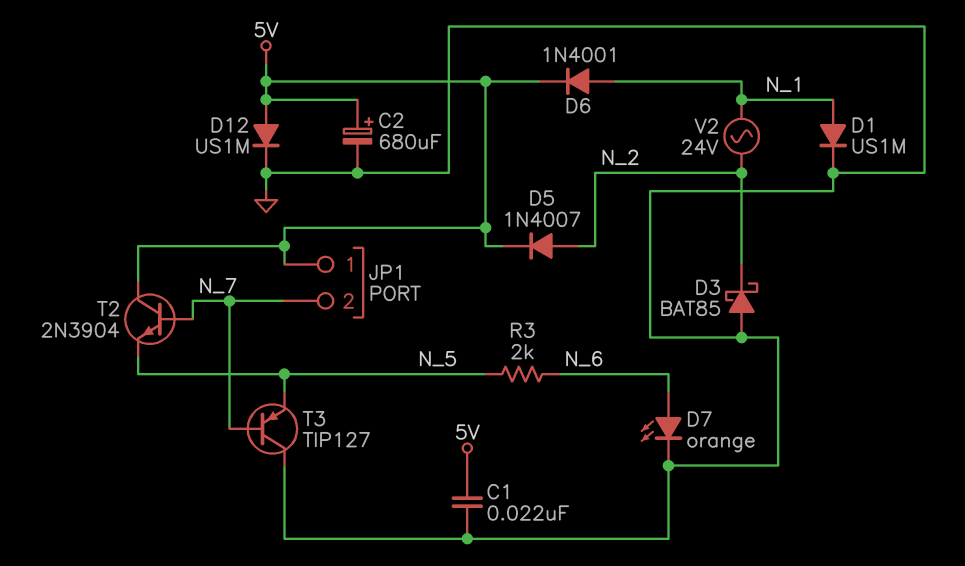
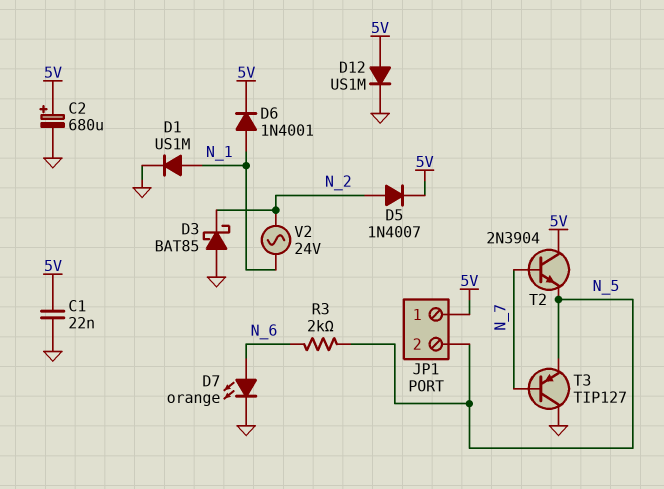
JP1 pin 2: N_7 -> N_5

